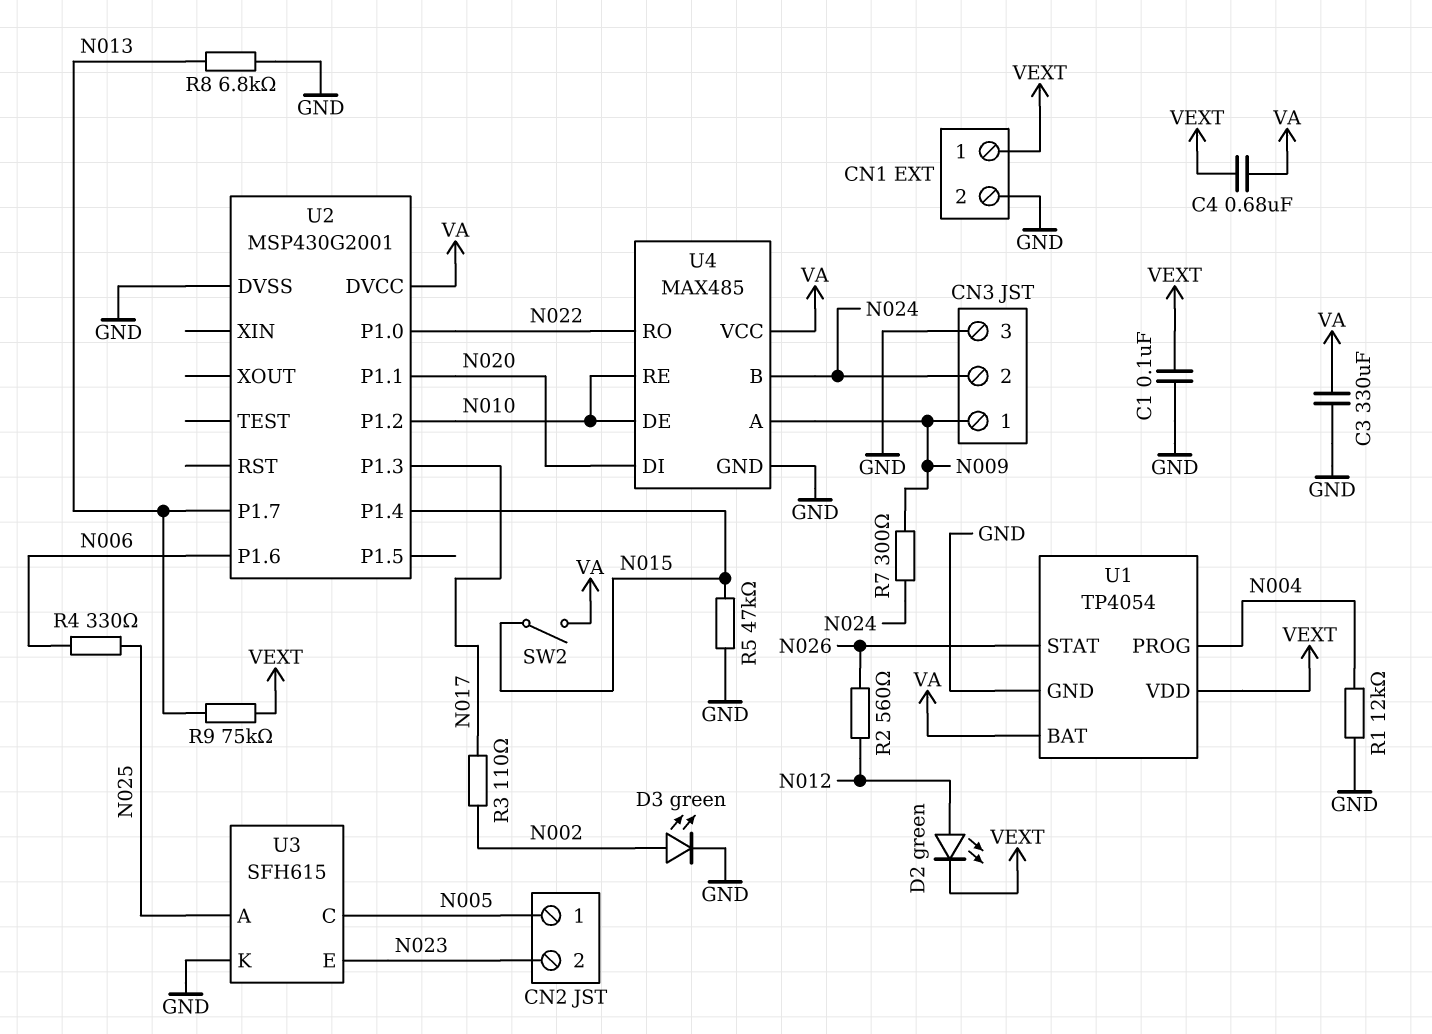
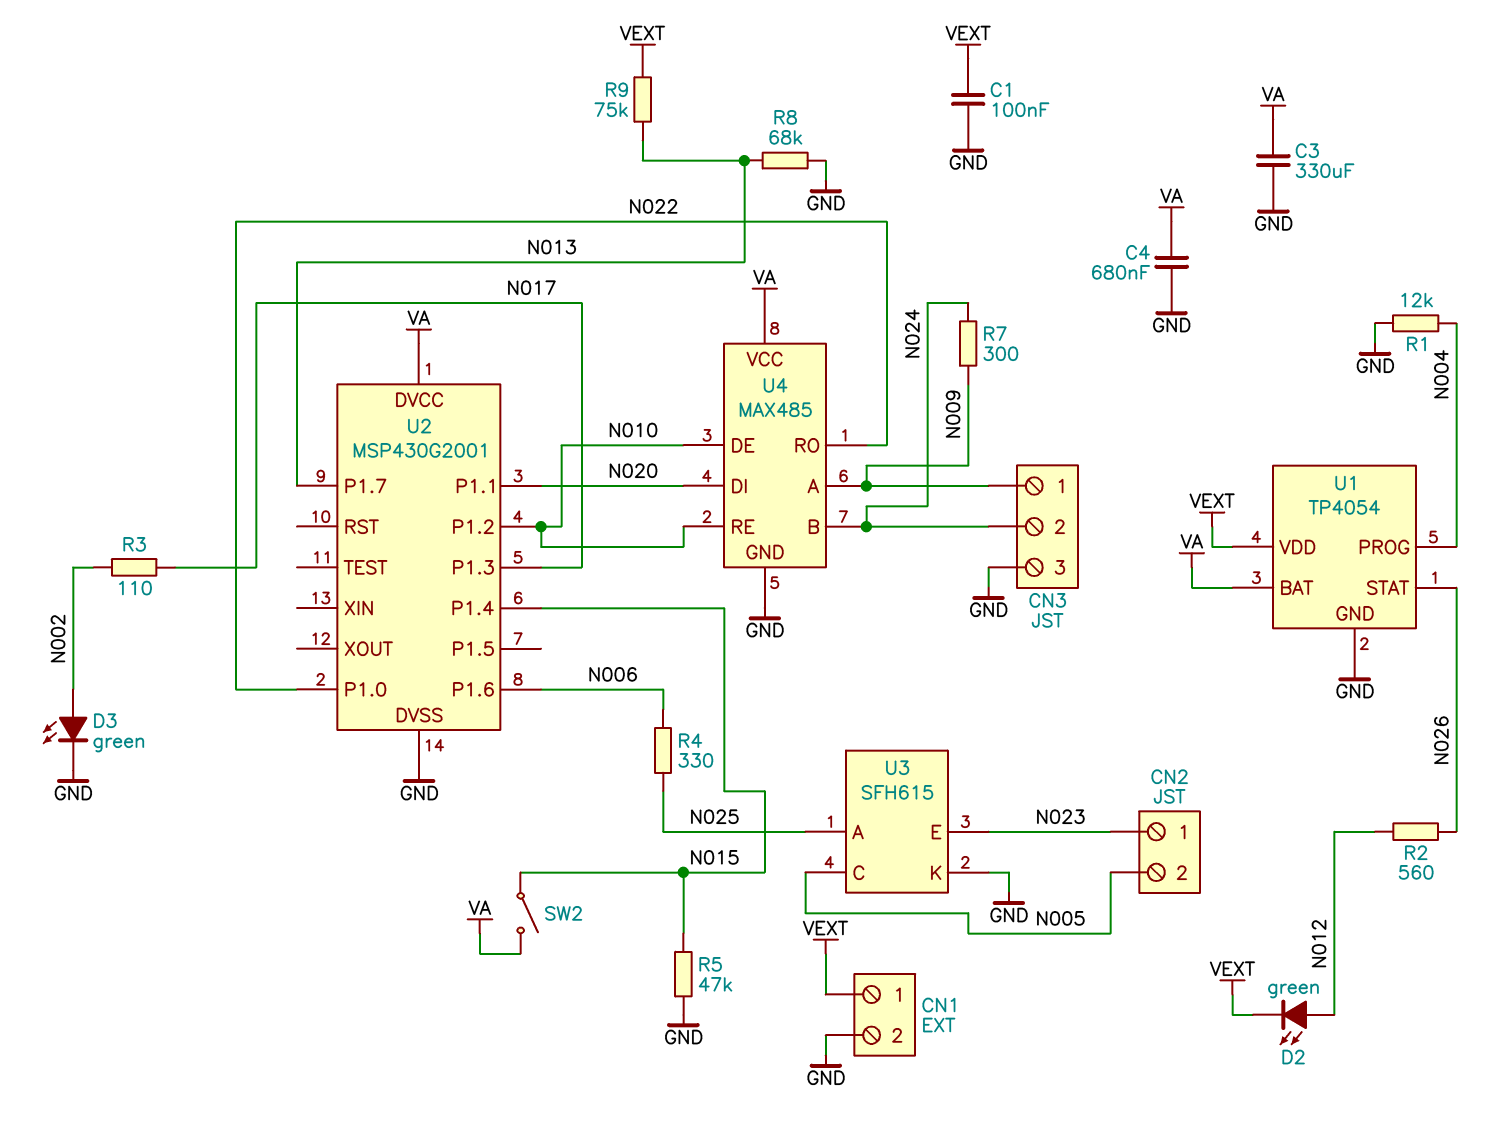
C4: 680nF (VA, VEXT) -> 680nF (GND, VA)
CN2 pin 1: N005 -> N023
CN2 pin 2: N023 -> N005
R8: 6.8k (GND, N013) -> 68k (GND, N013)

